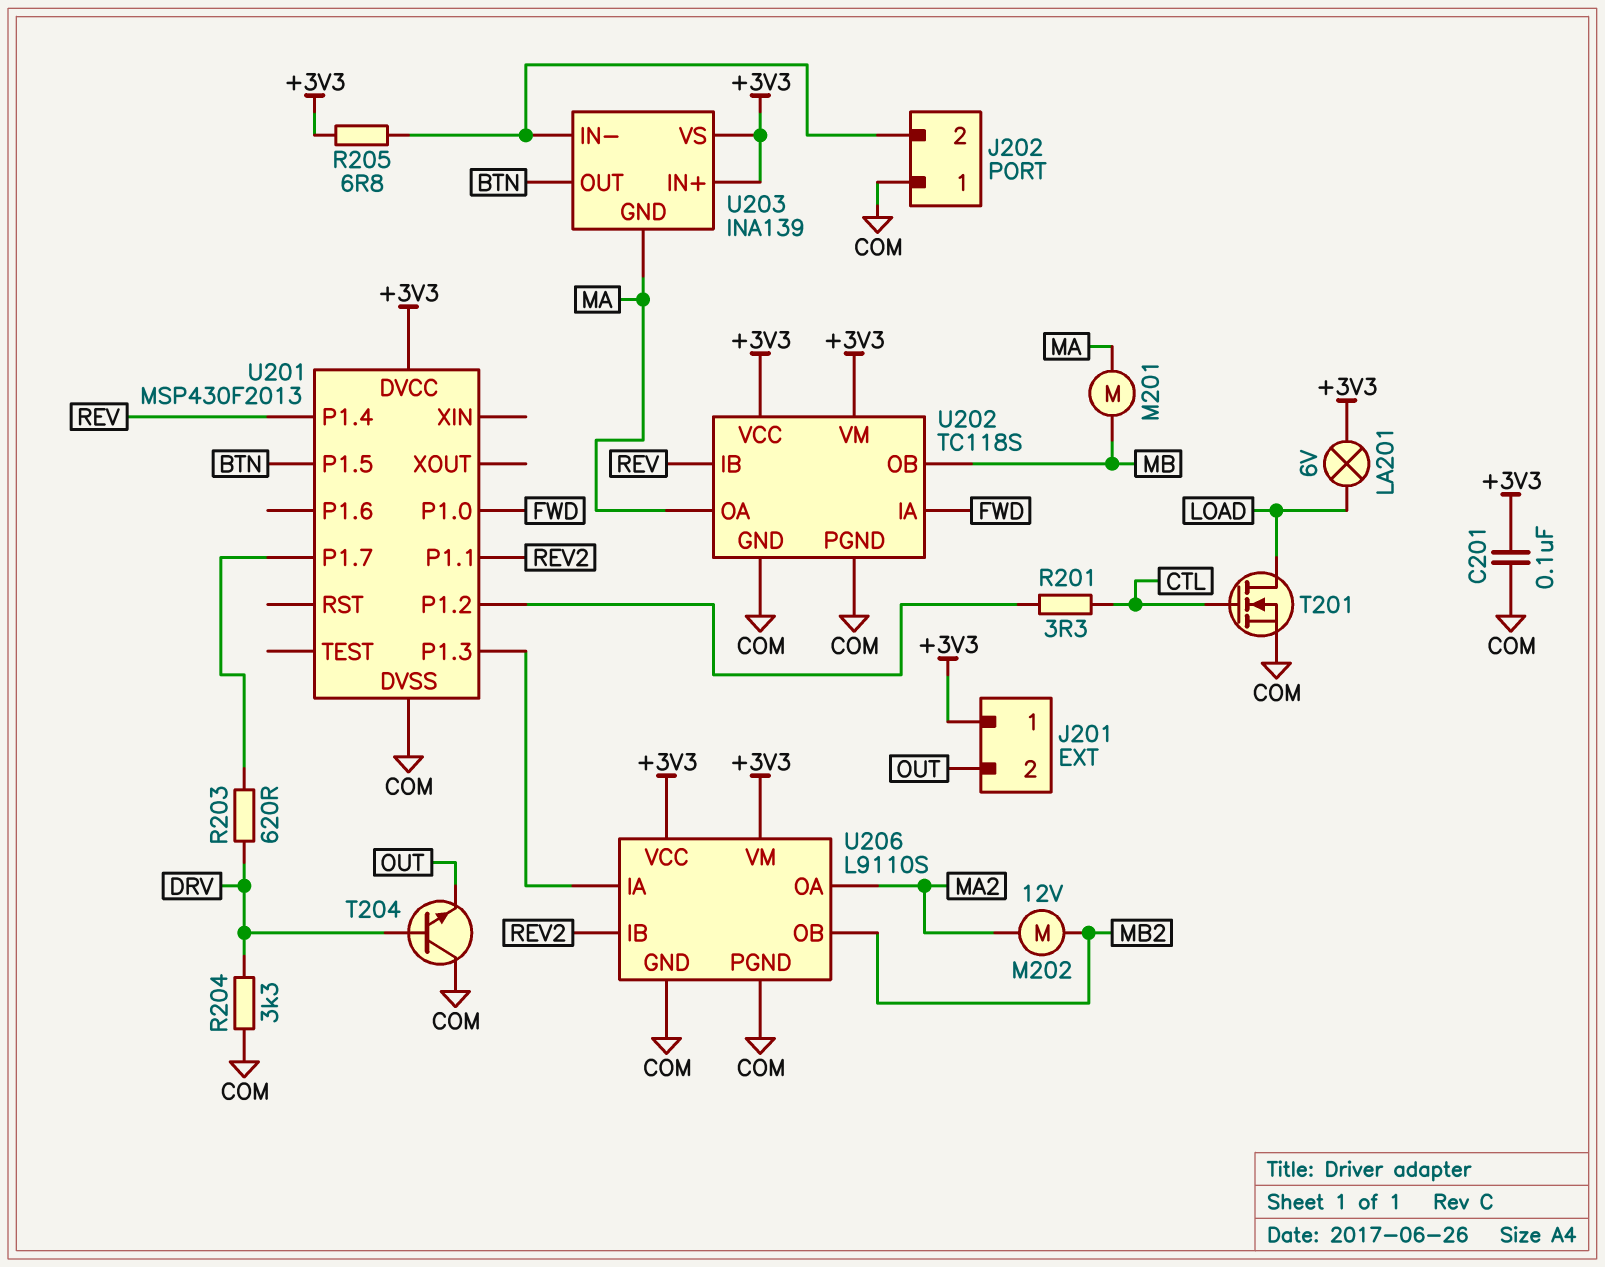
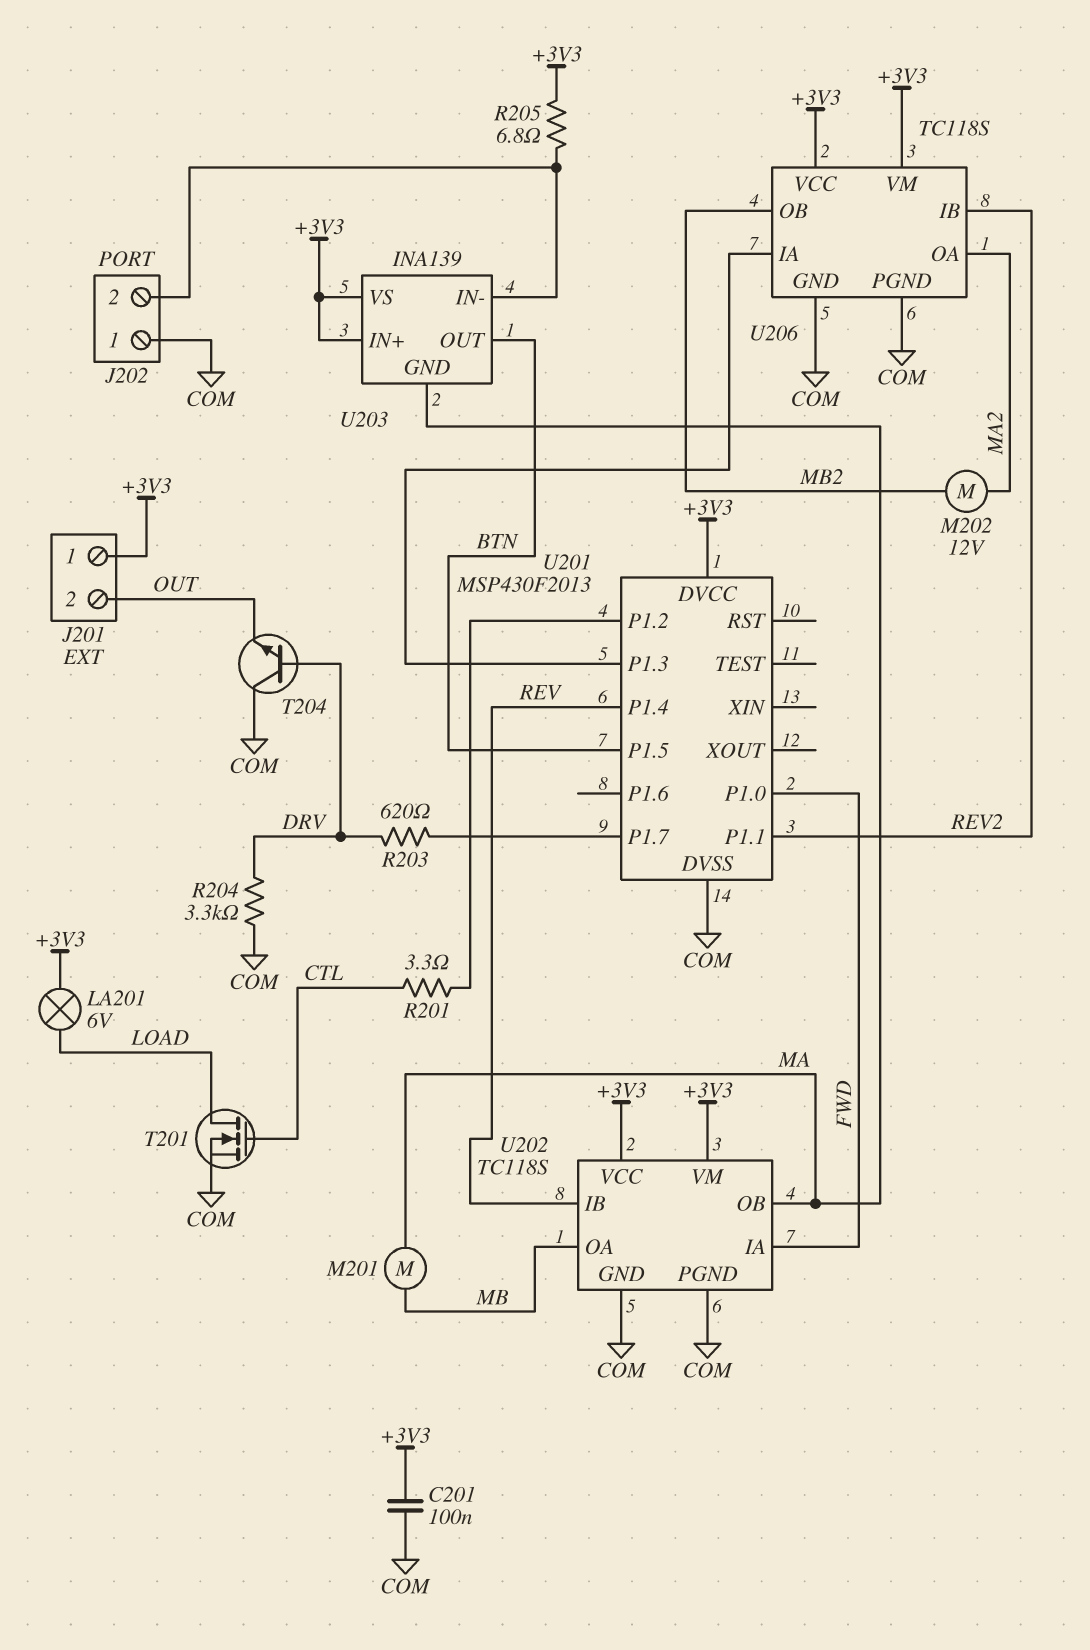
U202 pin OA: MA -> MB
U202 pin OB: MB -> MA
U206: L9110S -> TC118S

